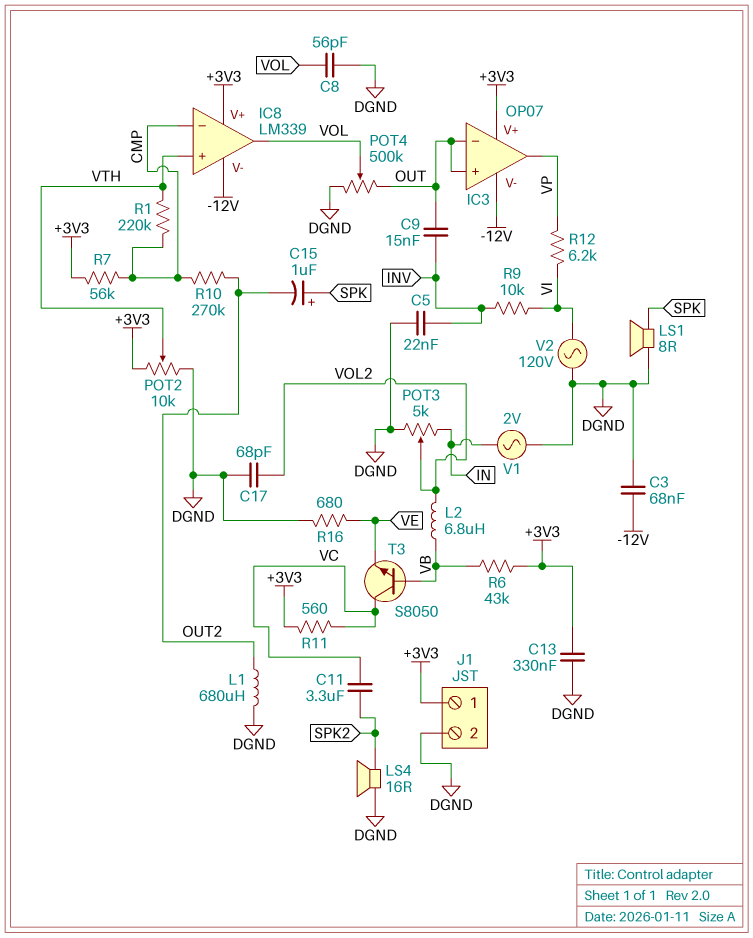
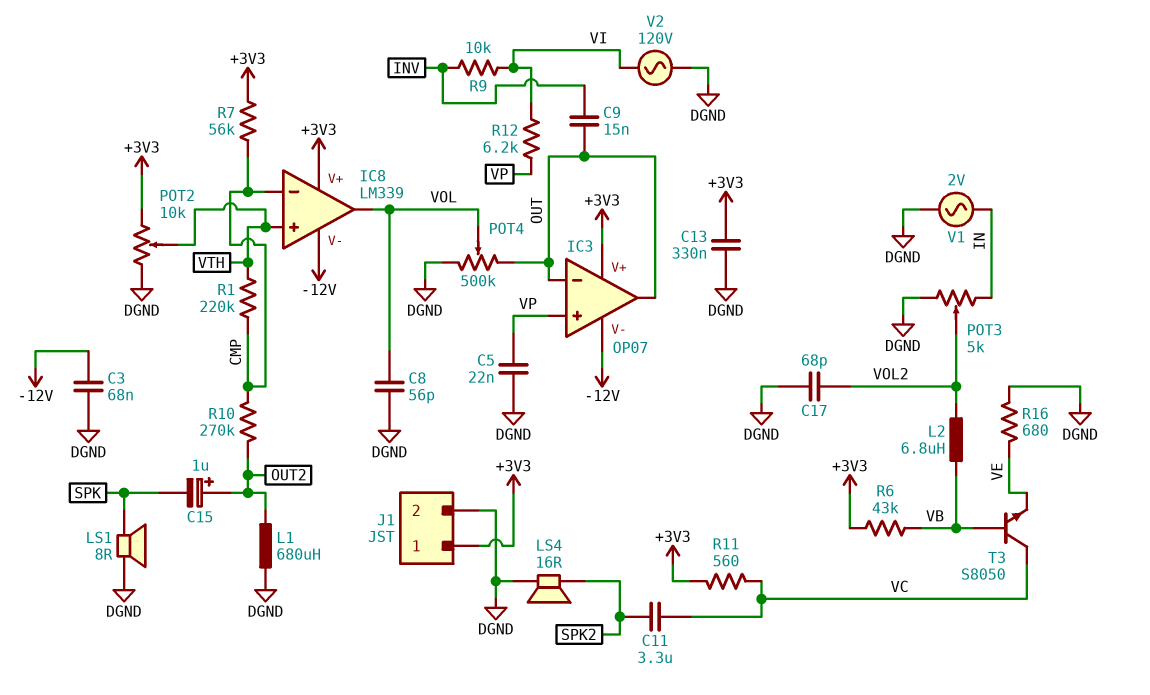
C5: 22nF (DGND, INV) -> 22nF (DGND, VP)
C15: 1uF (plus SPK, minus OUT2) -> 1uF (plus OUT2, minus SPK)
IC3 pin in+: OUT -> VP
IC3 pin out: VP -> OUT

